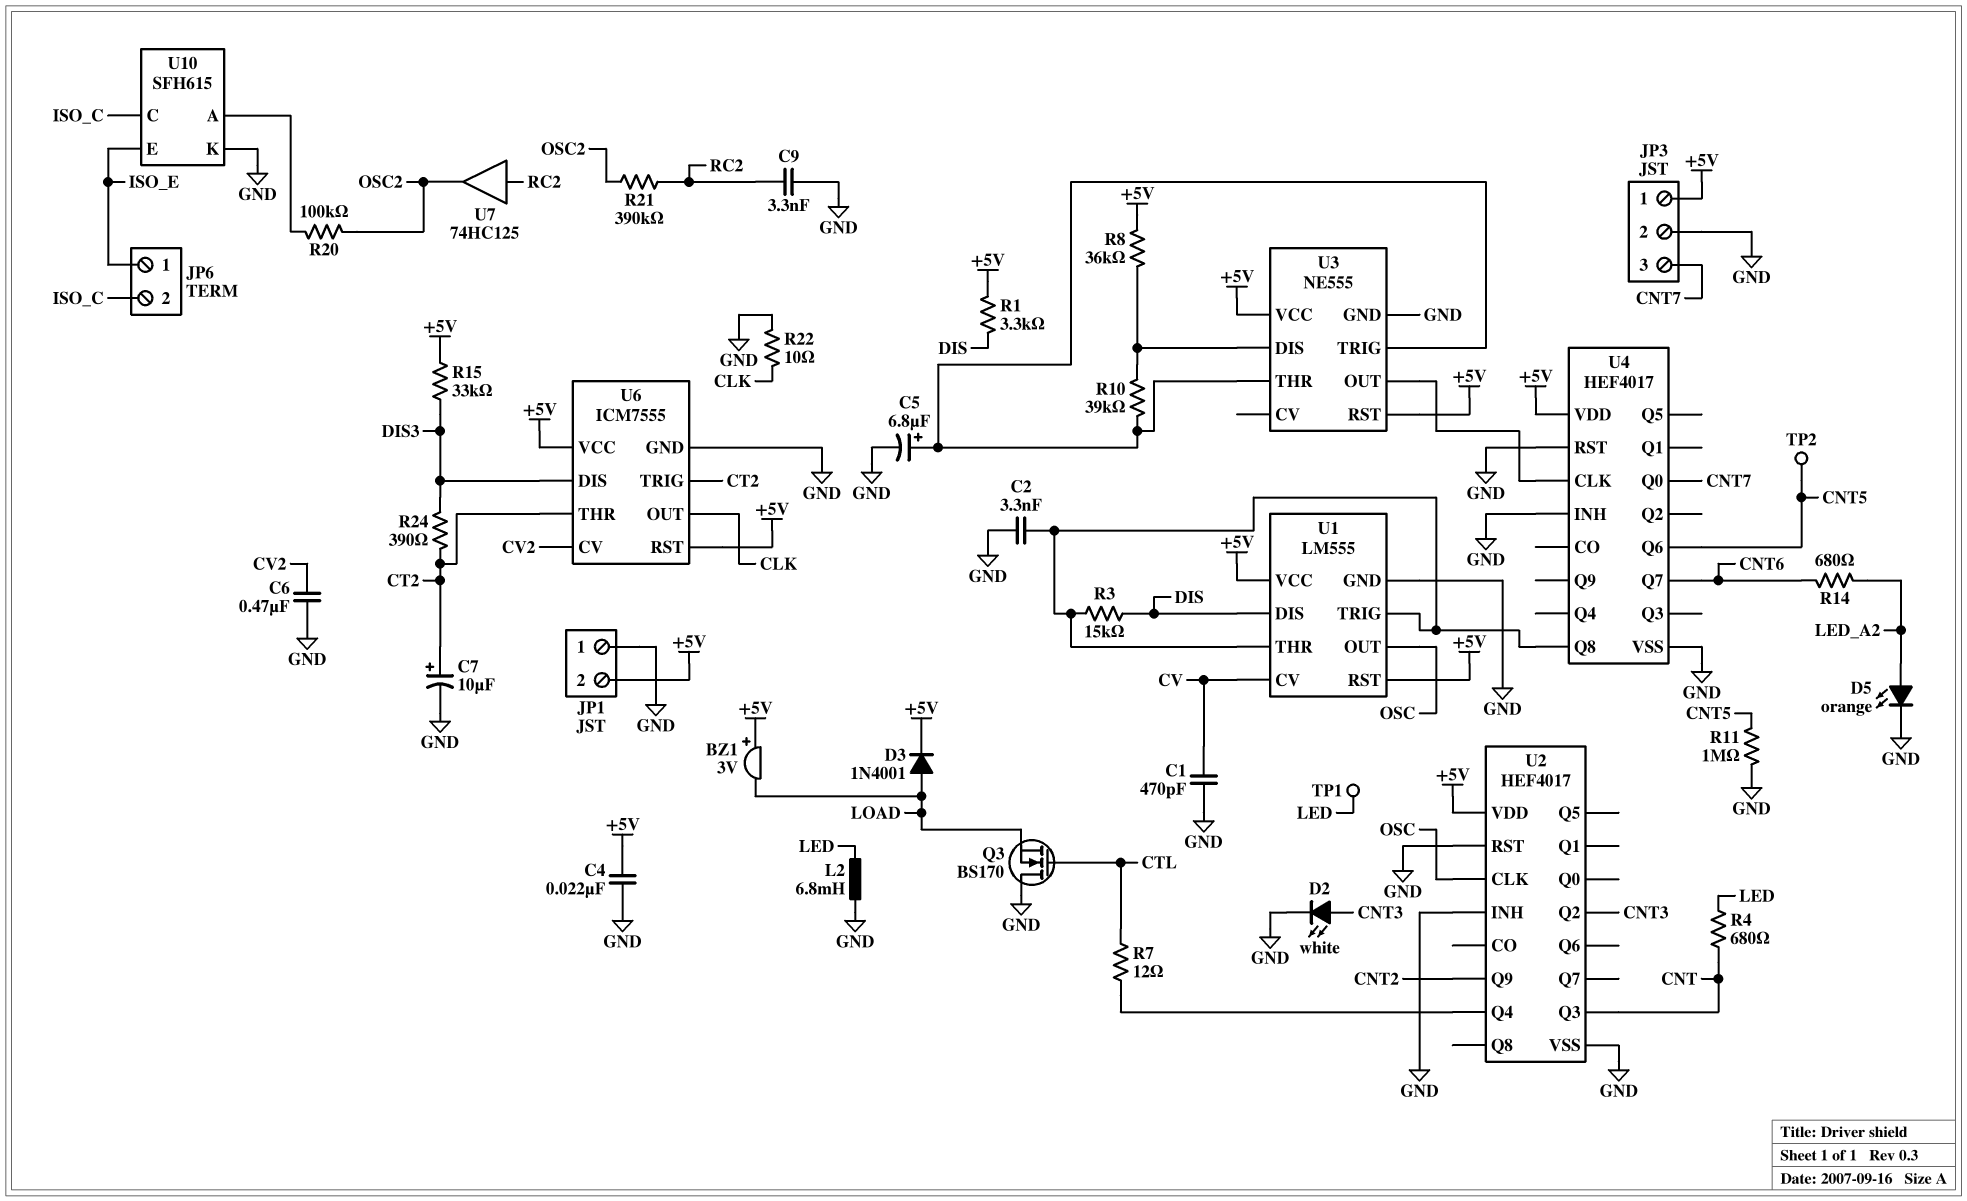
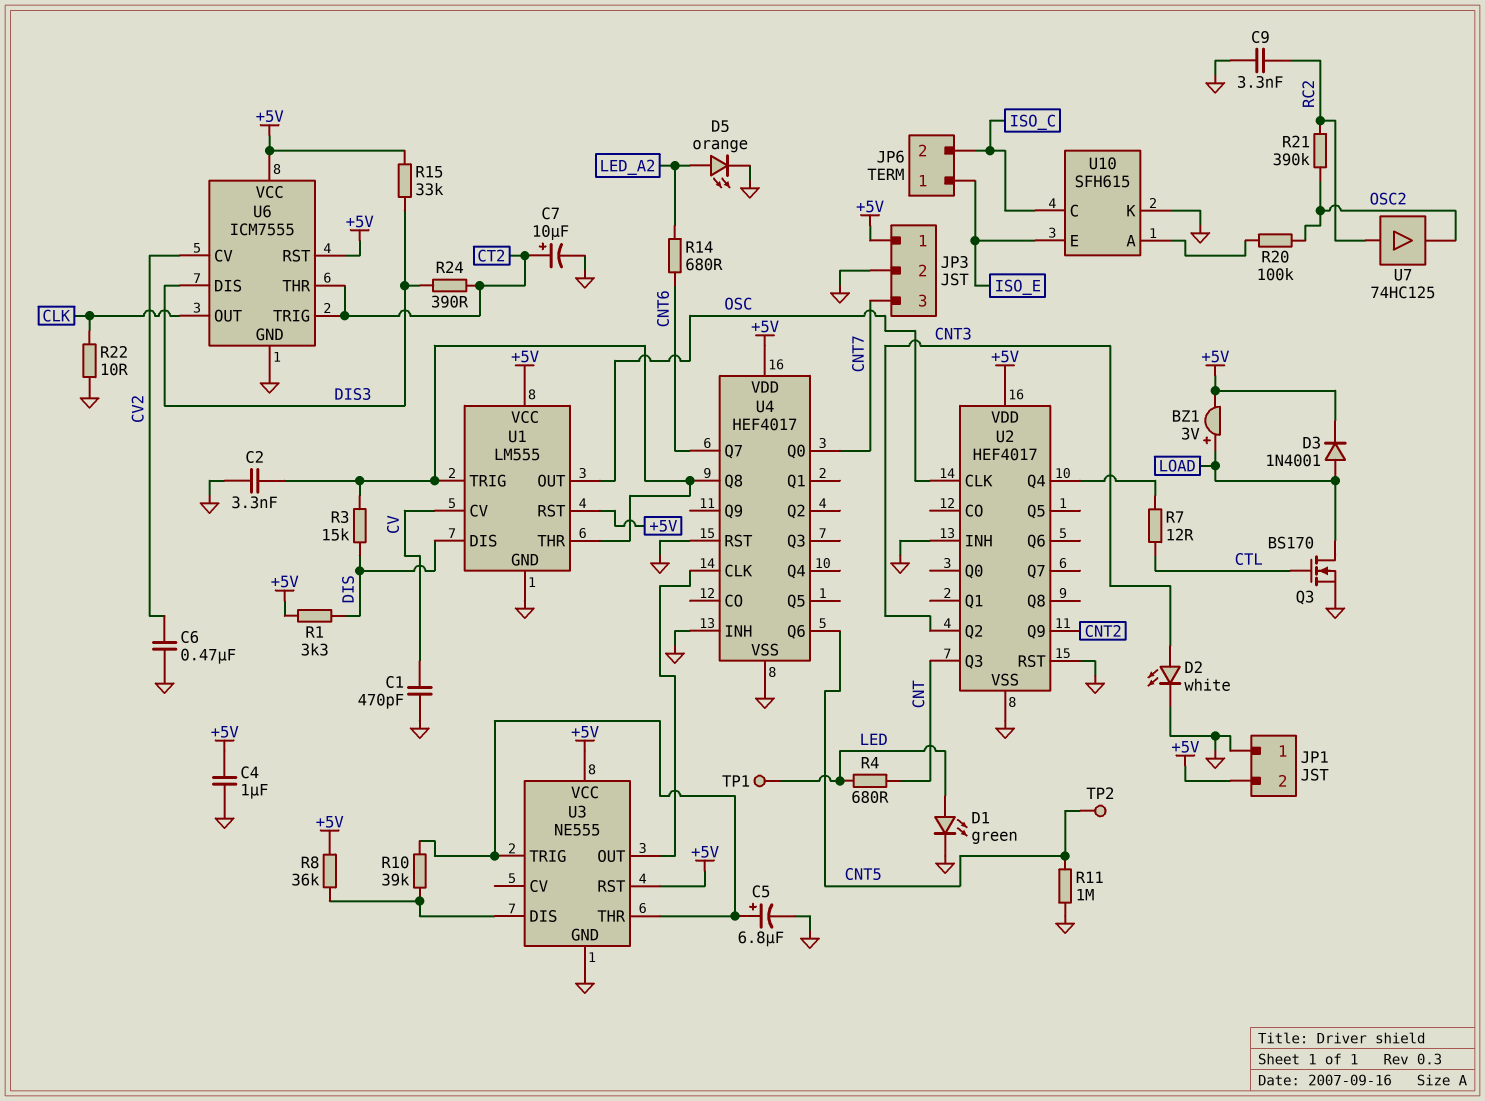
BZ1: buzzer 3V (plus +5V, minus LOAD) -> buzzer 3V (plus LOAD, minus +5V)
C4: 22nF (+5V, GND) -> 1uF (+5V, GND)
D1: none -> LED green (A LED, K GND)
L2: 6.8mH (GND, LED) -> none
Q3: NMOS BS170 (G CTL, D GND, S LOAD) -> NMOS BS170 (G CTL, D LOAD, S GND)

